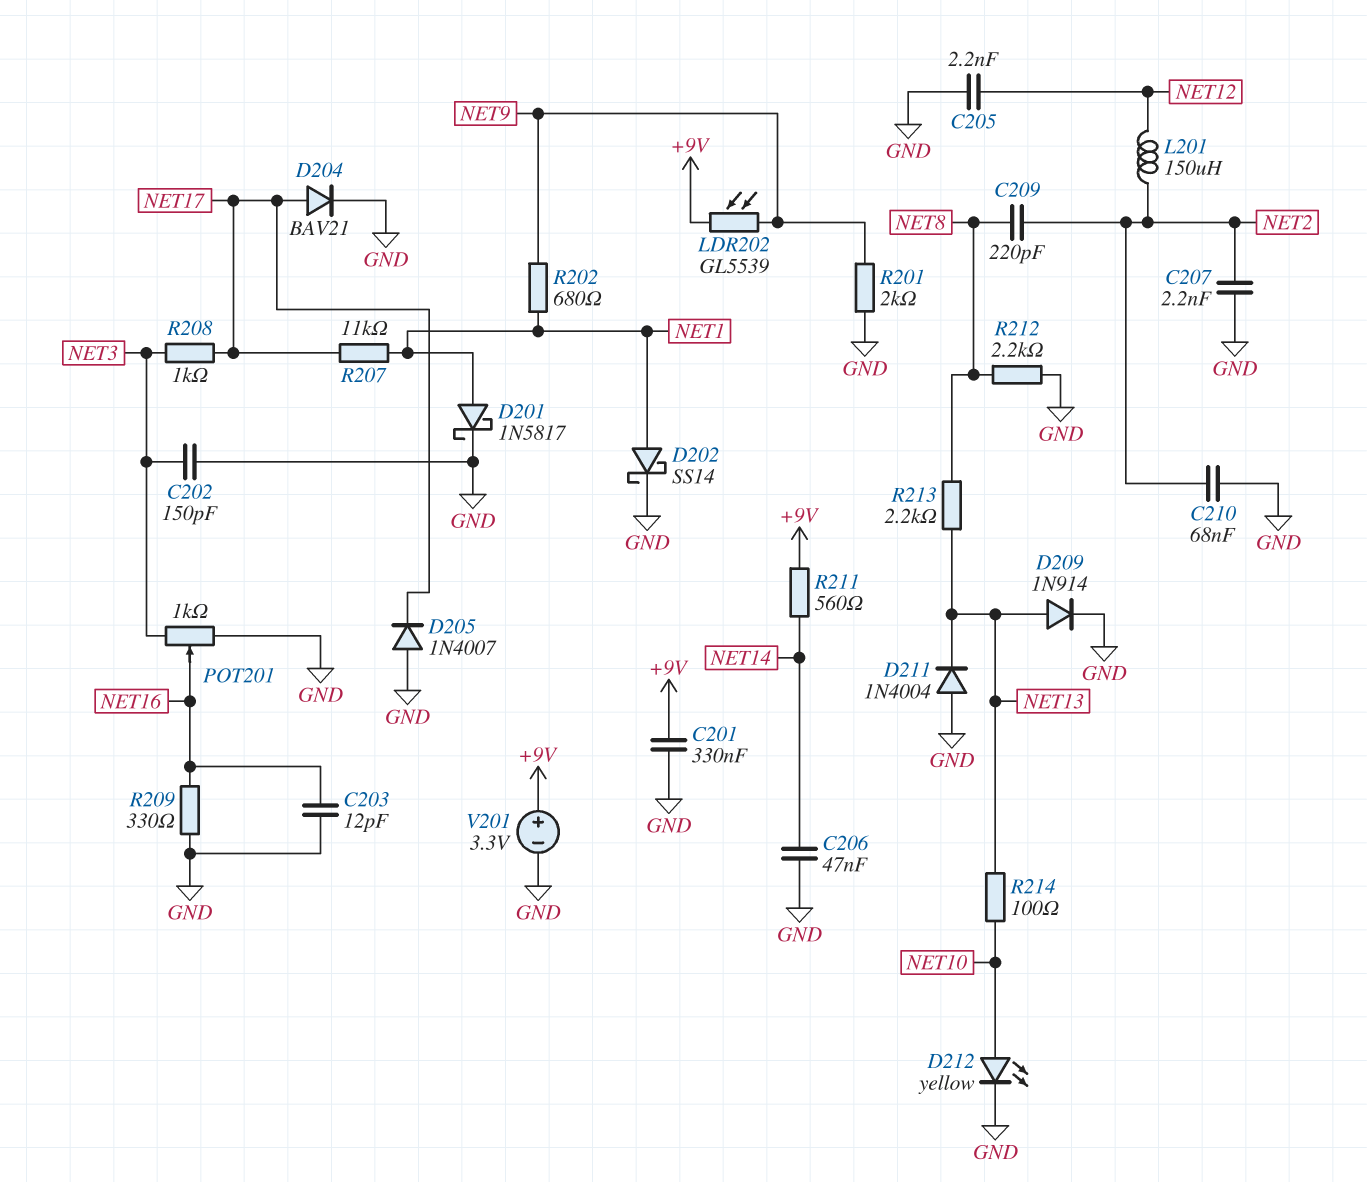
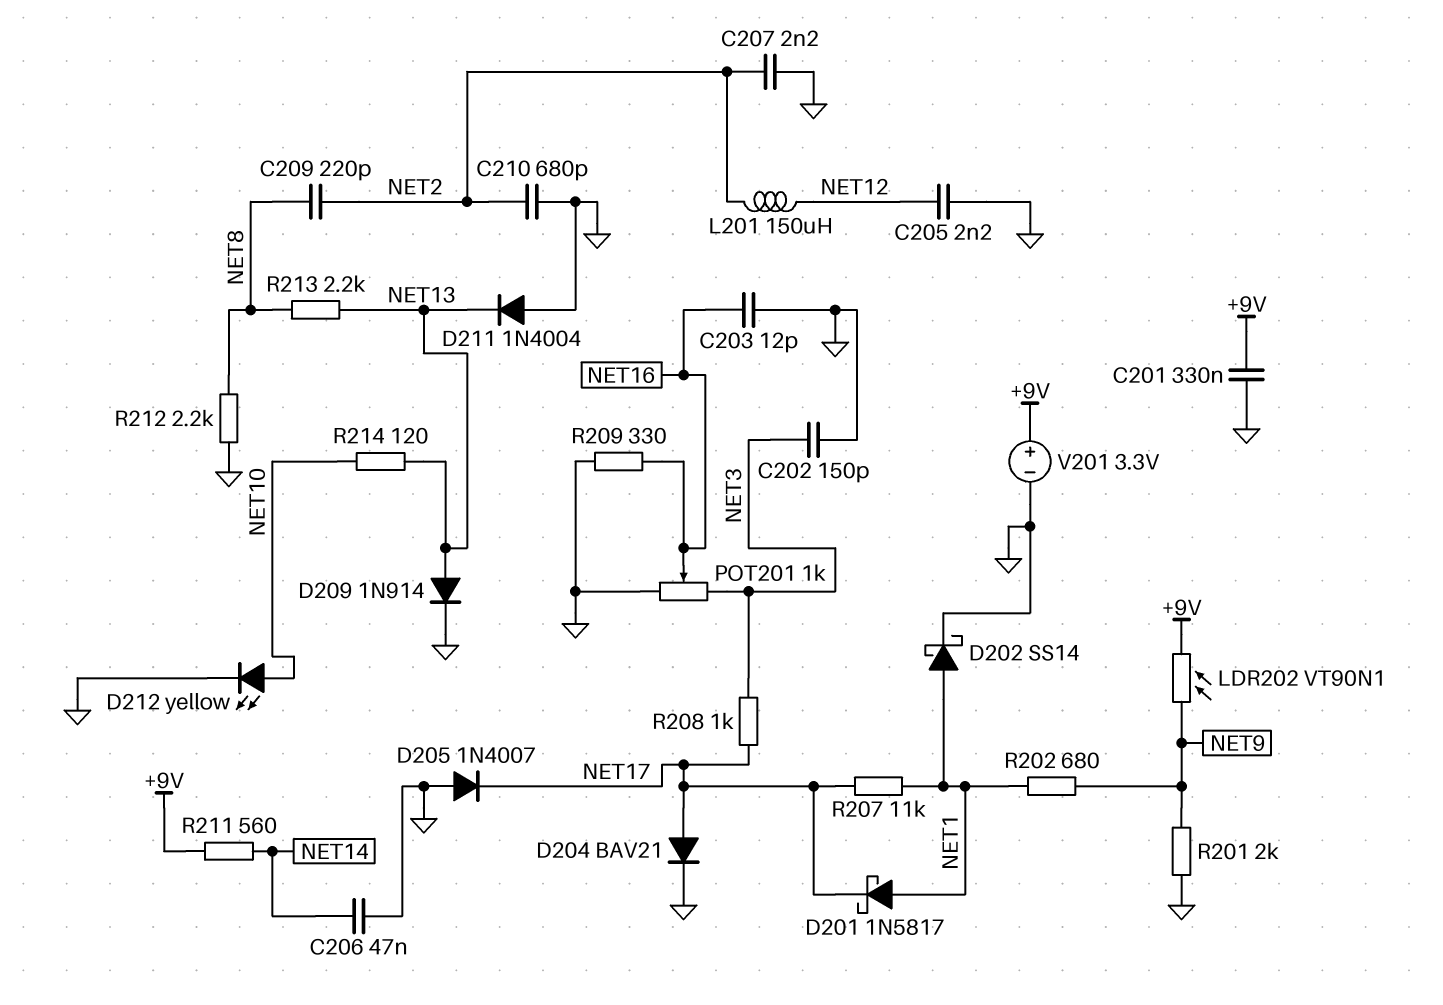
C210: 68nF (GND, NET2) -> 680pF (GND, NET2)
D201: schottky 1N5817 (A NET1, K GND) -> schottky 1N5817 (A NET1, K NET17)
LDR202: GL5539 (+9V, NET9) -> VT90N1 (+9V, NET9)
R214: 100 (NET10, NET13) -> 120 (NET10, NET13)

